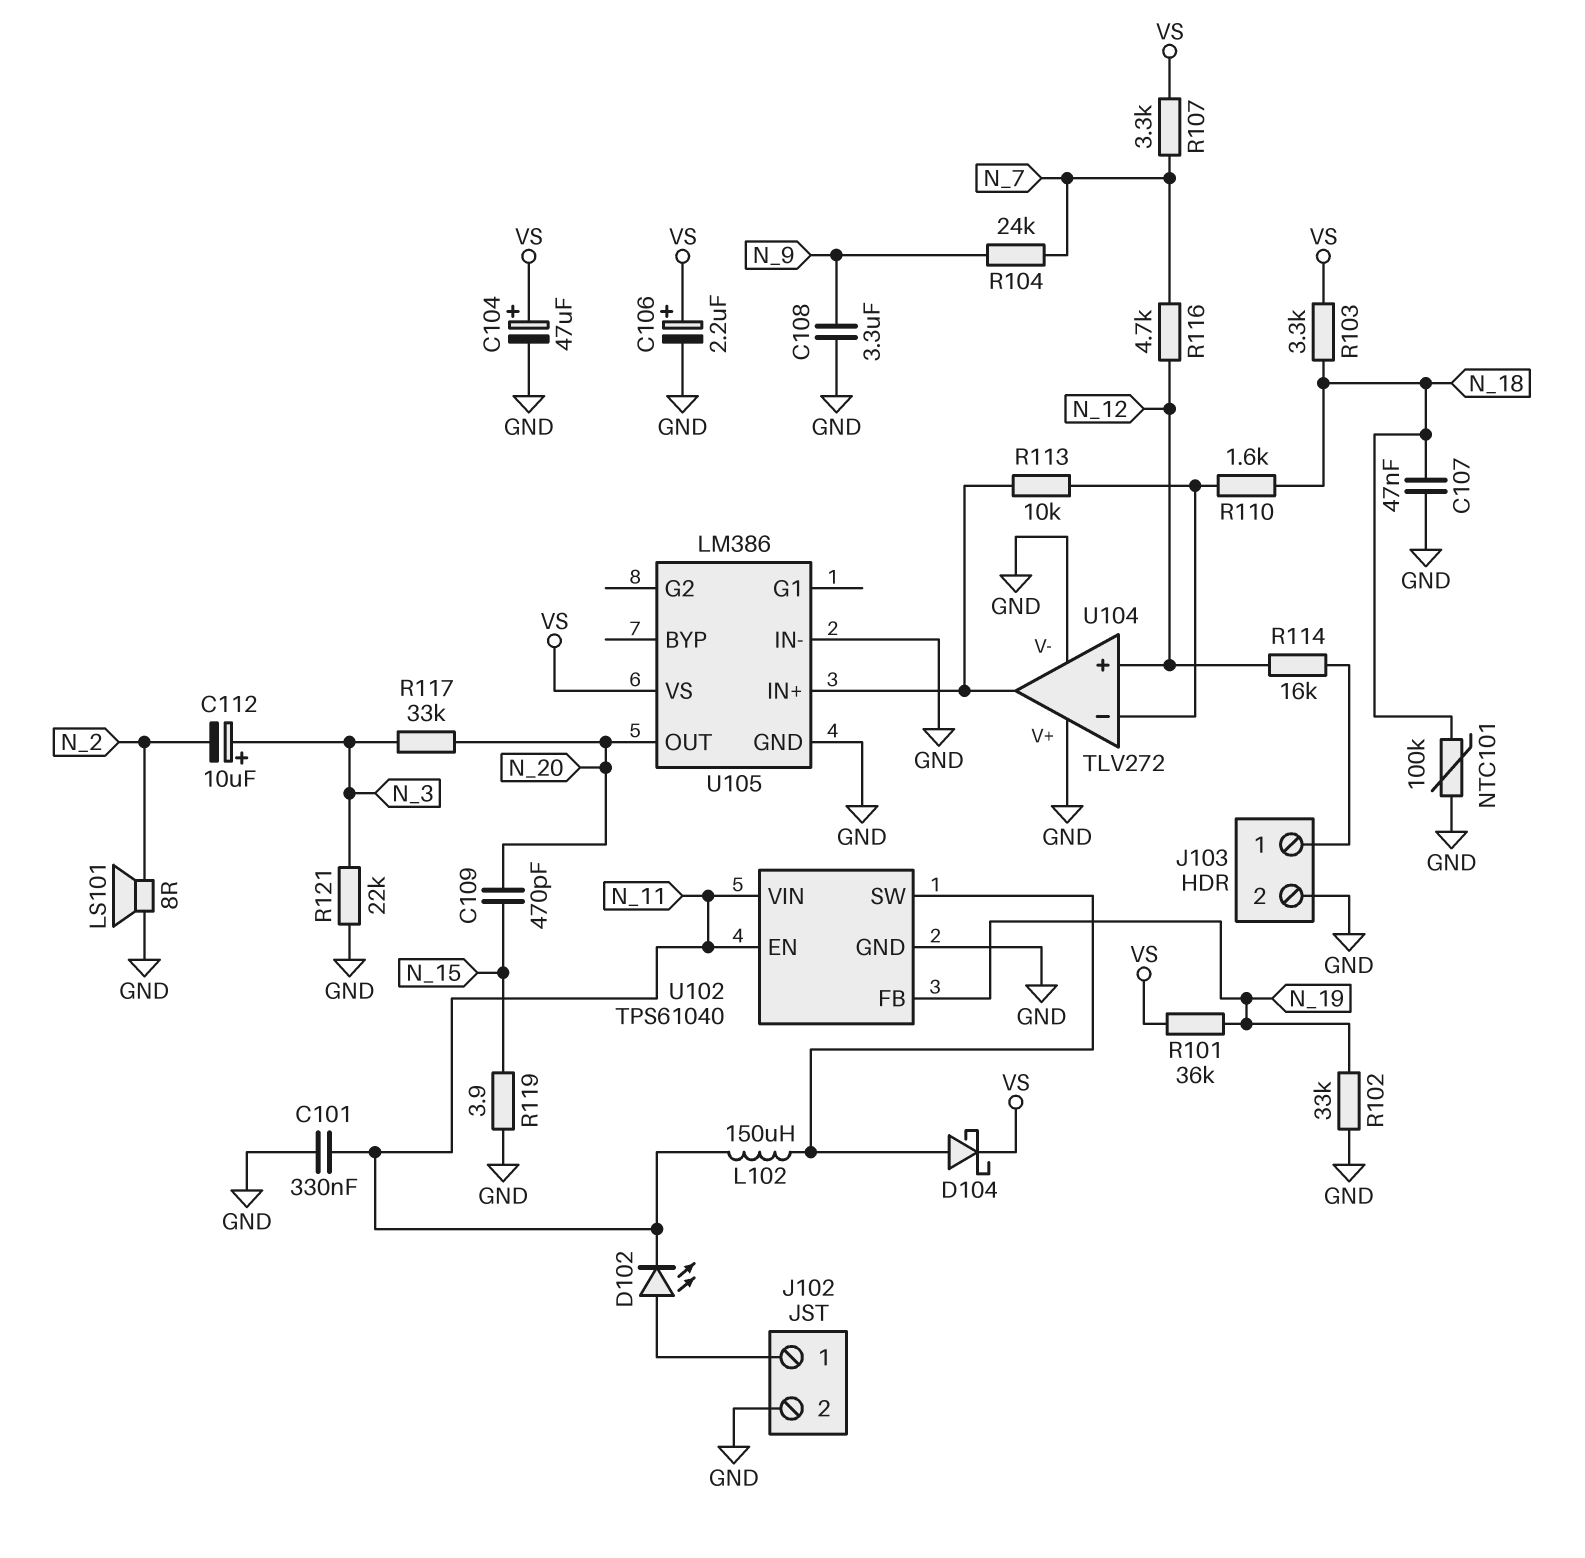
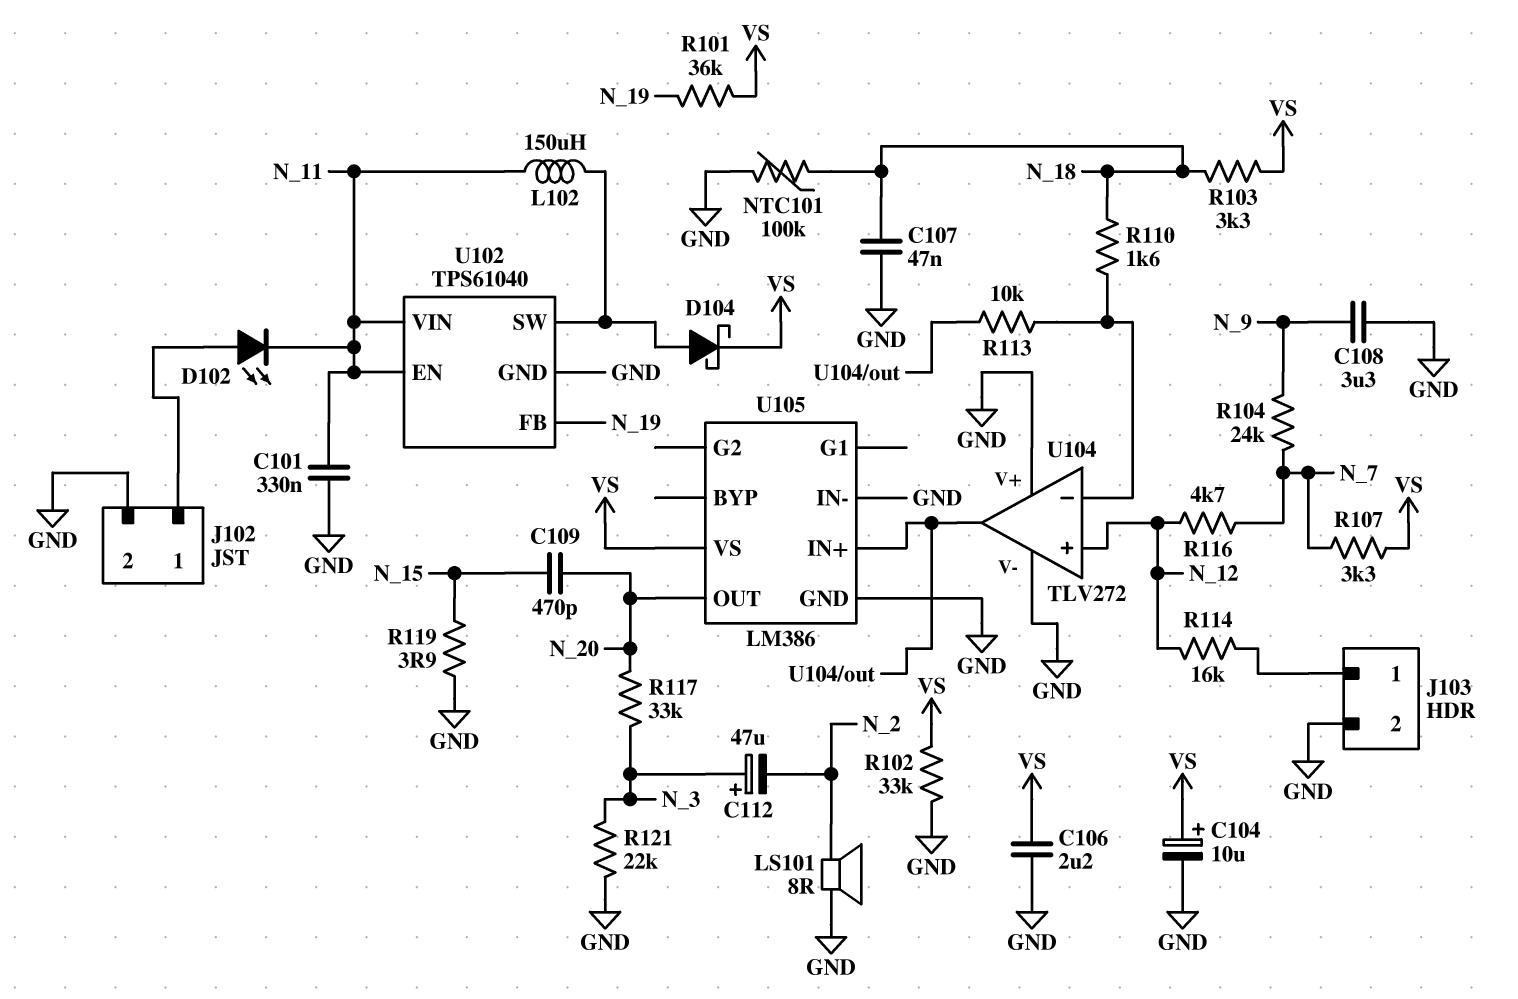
C104: 47uF (plus VS, minus GND) -> 10uF (plus VS, minus GND)
C106: 2.2uF (plus VS, minus GND) -> 2.2uF (GND, VS)
C112: 10uF (plus N_3, minus N_2) -> 47uF (plus N_3, minus N_2)
R102: 33k (GND, N_19) -> 33k (GND, VS)

